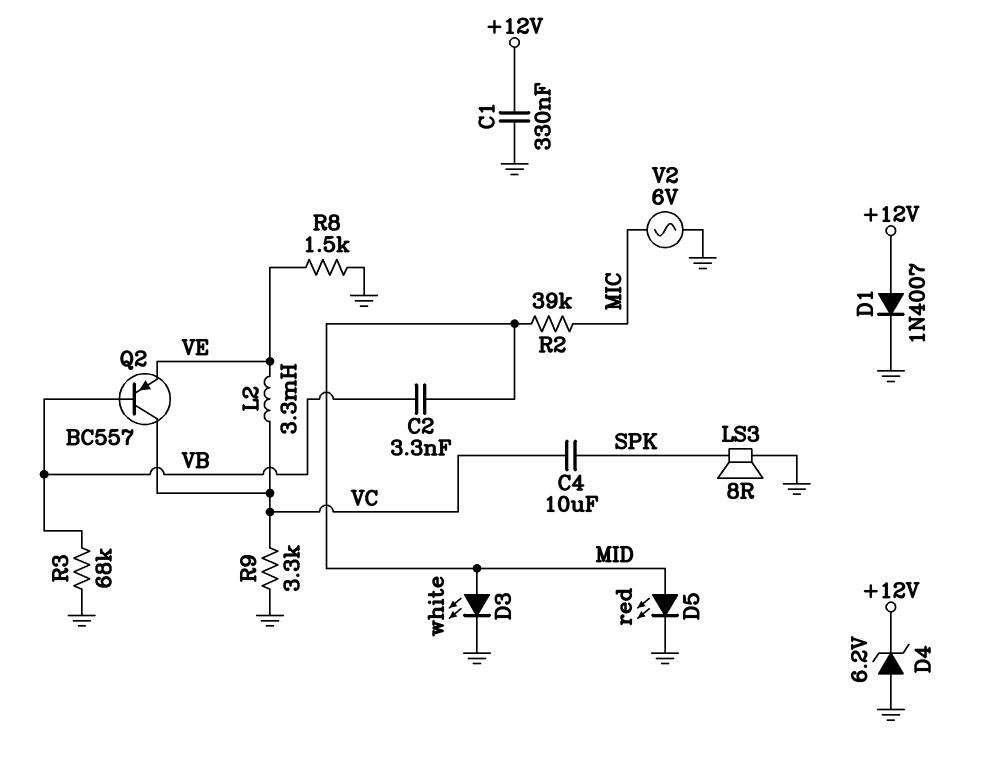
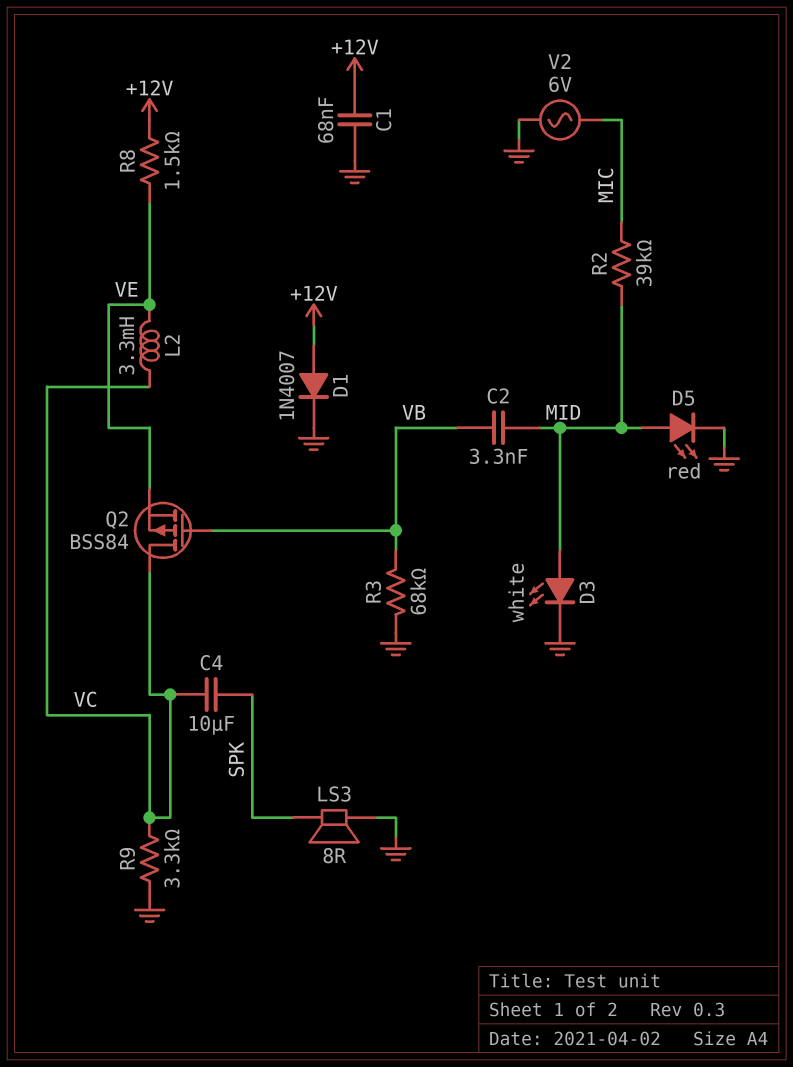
C1: 330nF (+12V, GND) -> 68nF (+12V, GND)
D4: zener 6.2V (A GND, K +12V) -> none
Q2: PNP BC557 (B VB, C VC, E VE) -> PMOS BSS84 (G VB, D VC, S VE)
R8: 1.5k (GND, VE) -> 1.5k (+12V, VE)

